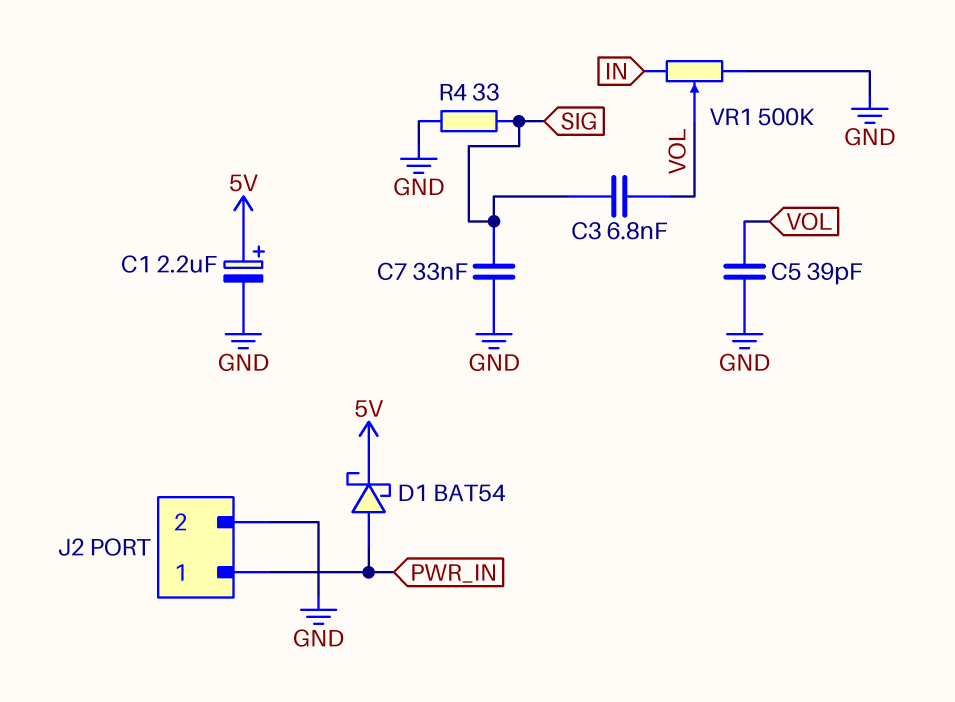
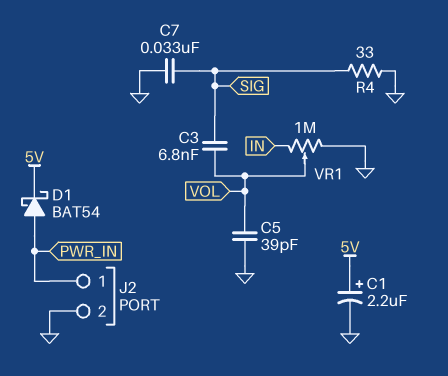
VR1: 500k (GND, IN, wiper VOL) -> 1M (GND, IN, wiper VOL)

